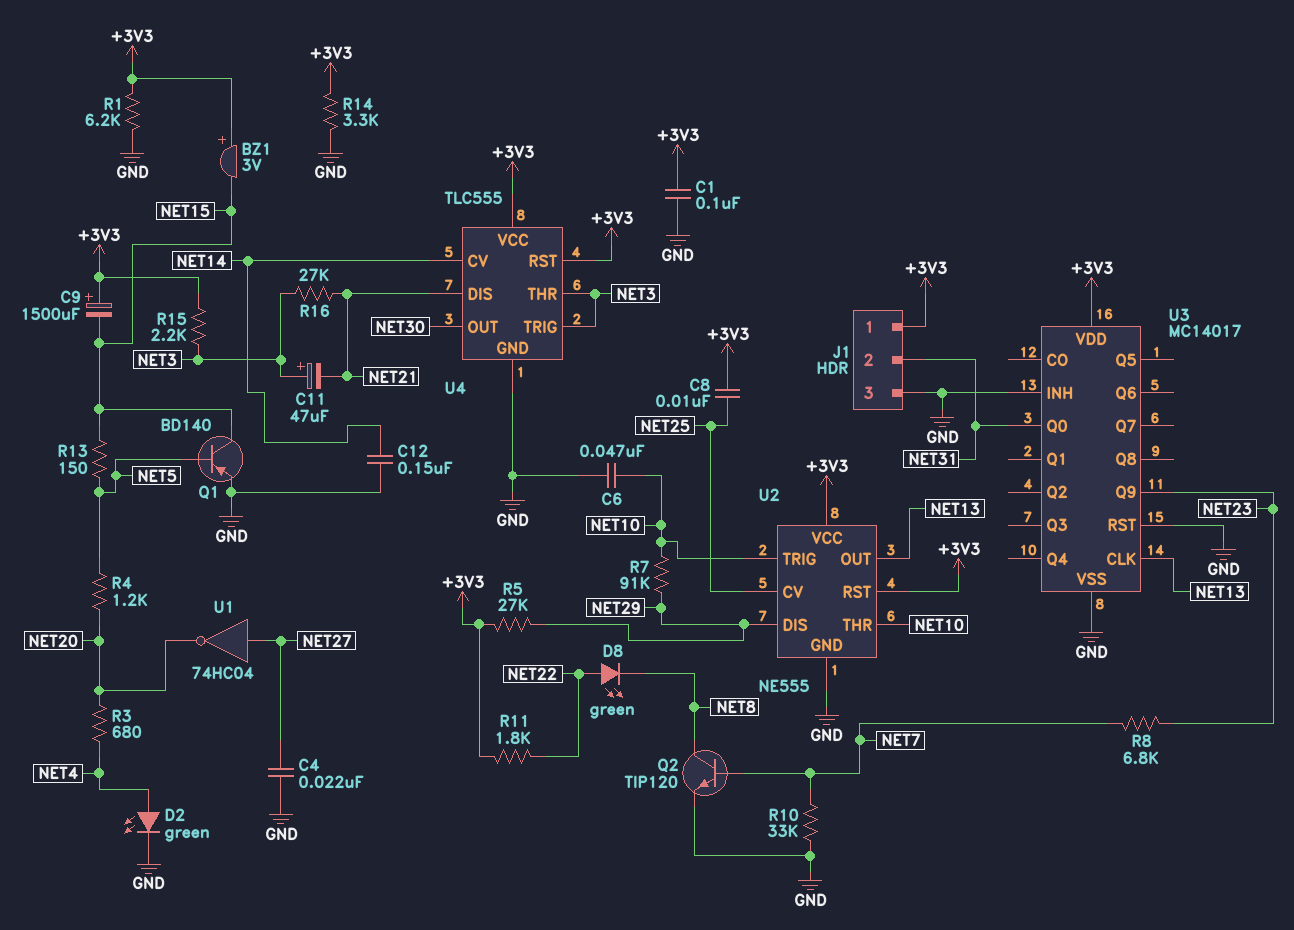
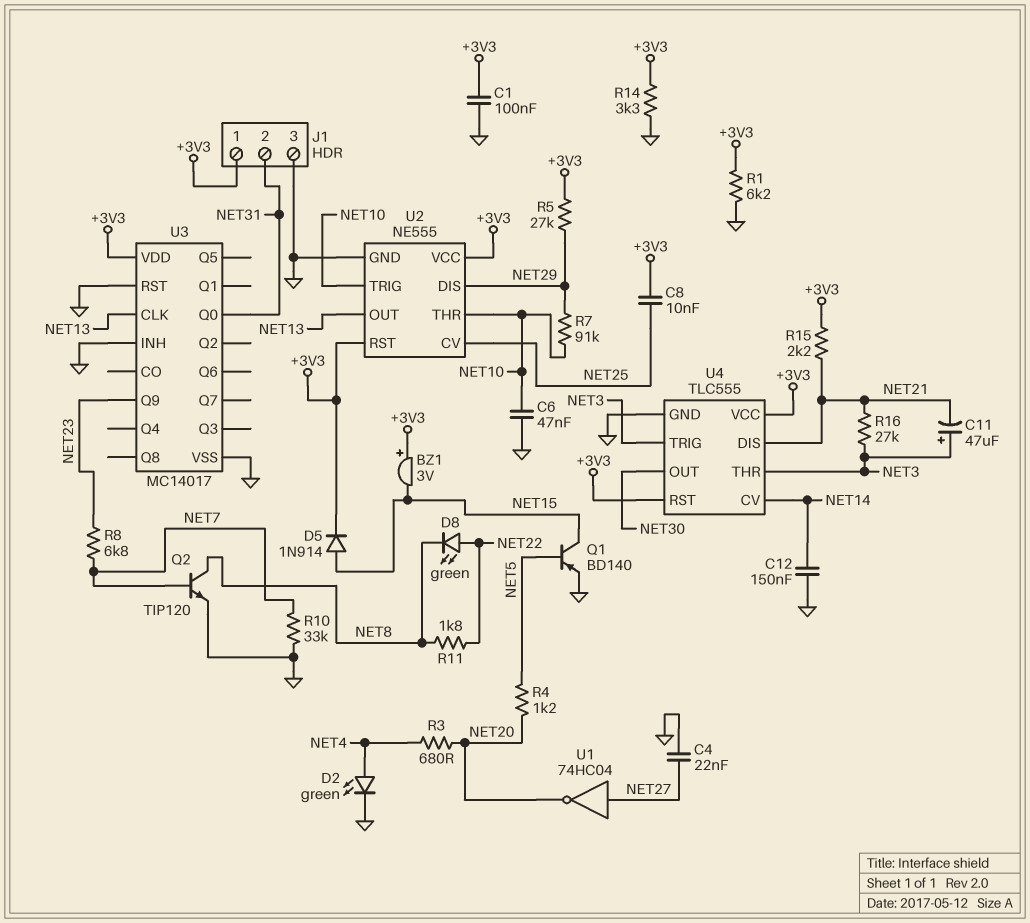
C9: 1500uF (plus +3V3, minus NET15) -> none
D5: none -> diode 1N914 (A NET15, K +3V3)
R11: 1.8k (+3V3, NET22) -> 1.8k (NET8, NET22)
R13: 150 (NET5, NET15) -> none
R15: 2.2k (+3V3, NET3) -> 2.2k (+3V3, NET21)

